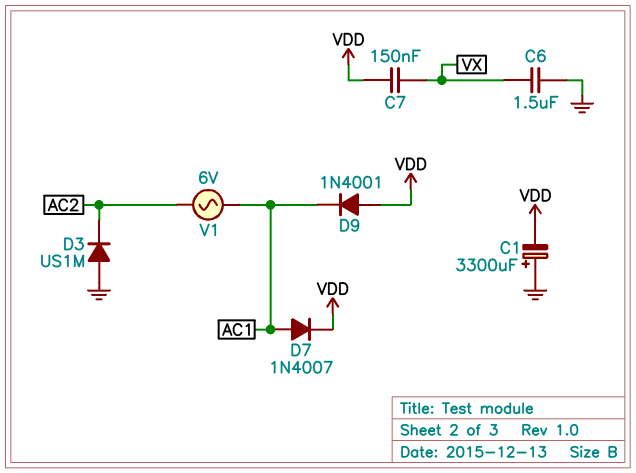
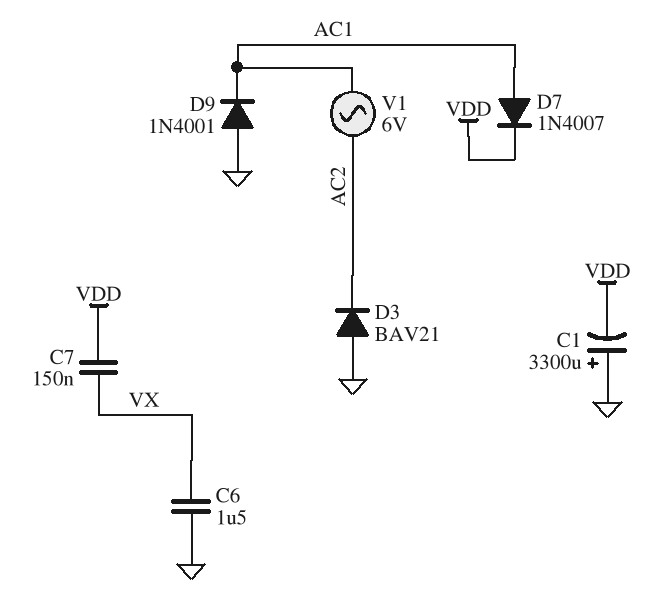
D3: diode US1M (A GND, K AC2) -> diode BAV21 (A GND, K AC2)
D9: diode 1N4001 (A VDD, K AC1) -> diode 1N4001 (A GND, K AC1)

